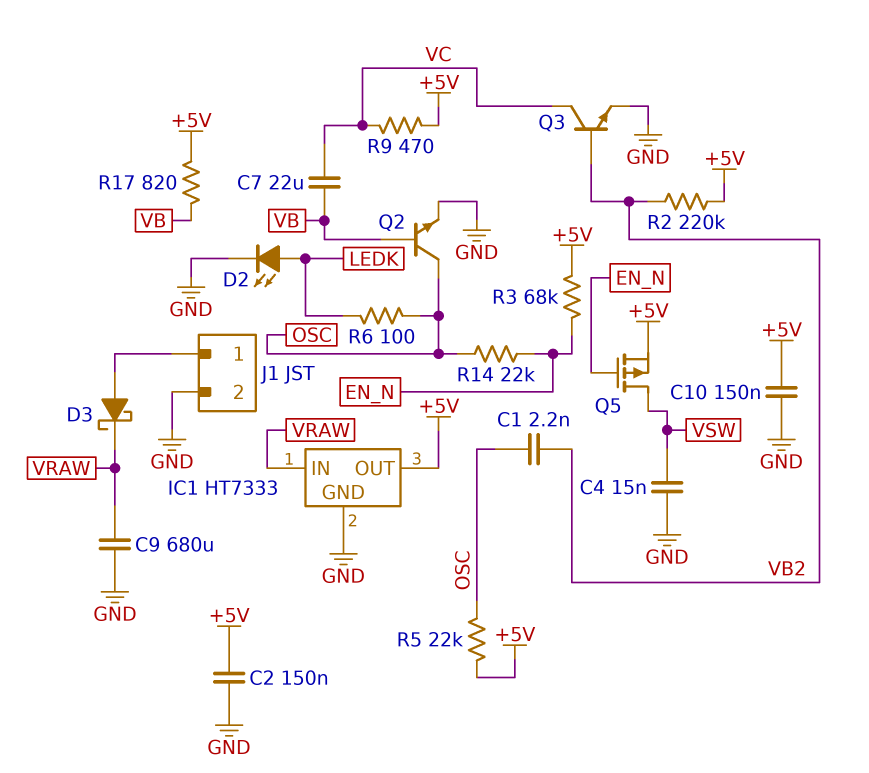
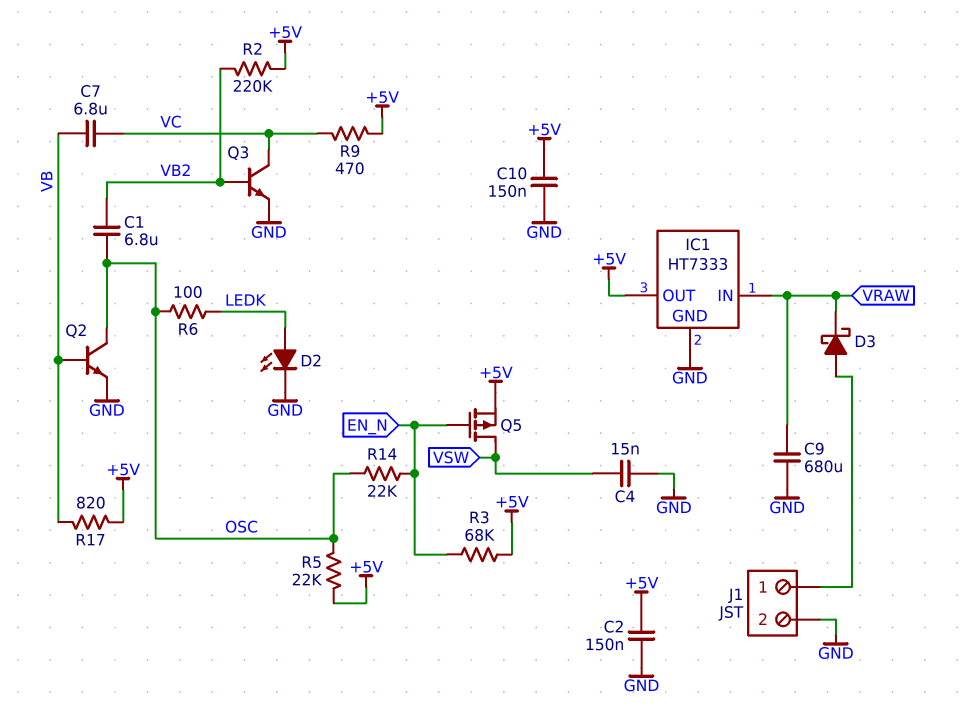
C1: 2.2nF (OSC, VB2) -> 6.8uF (OSC, VB2)
C7: 22uF (VB, VC) -> 6.8uF (VB, VC)

